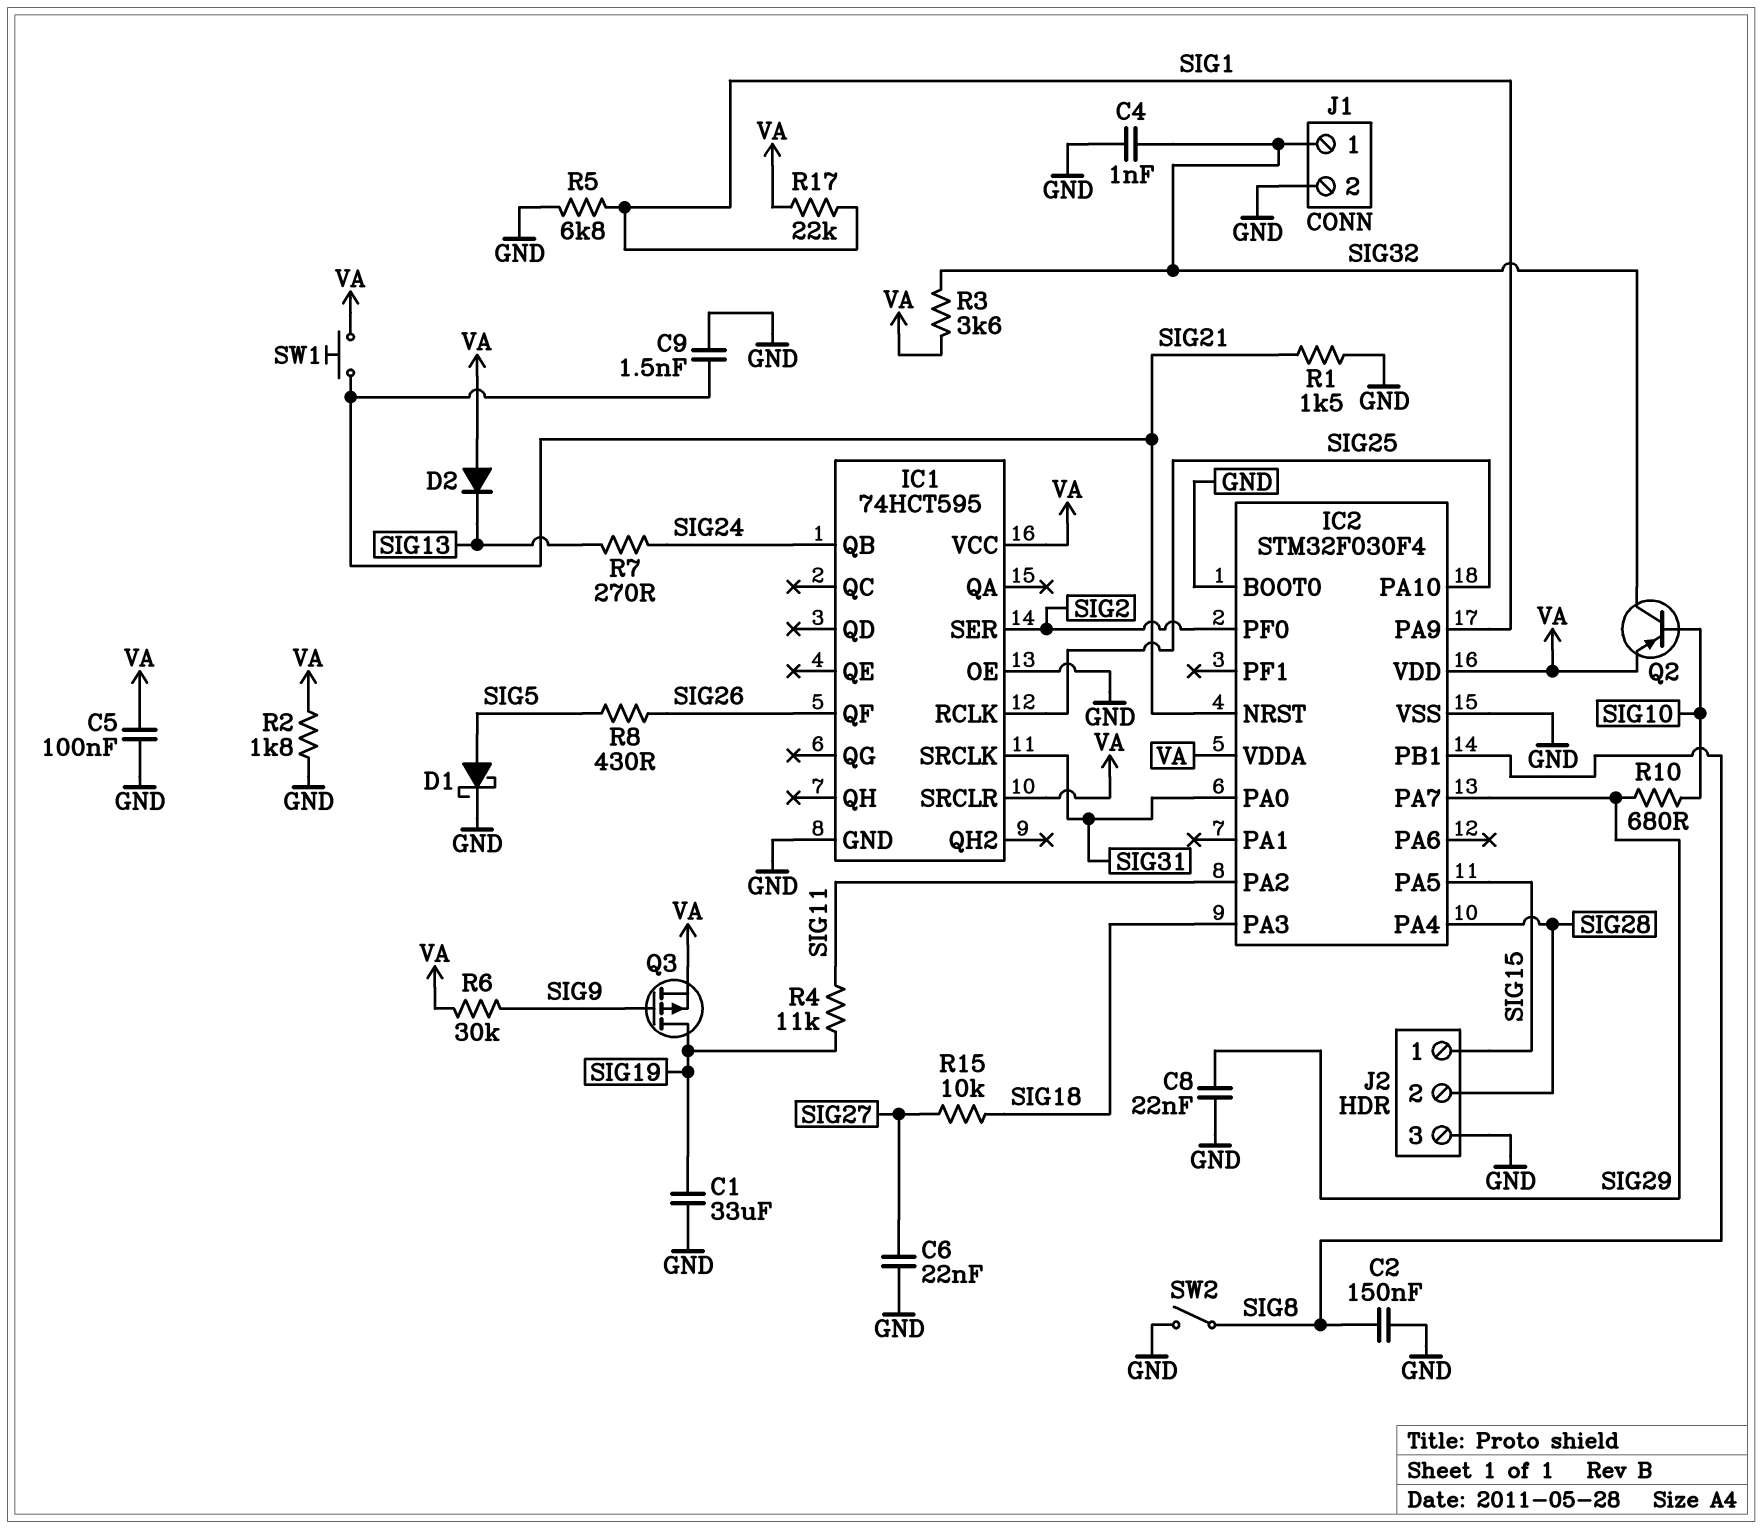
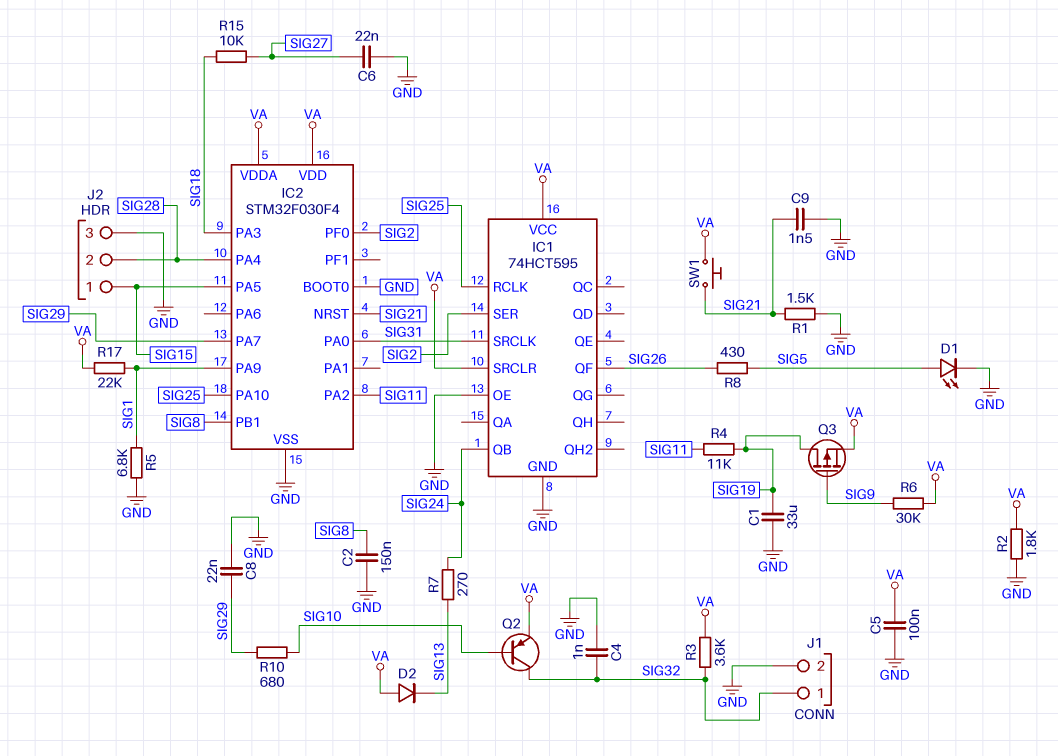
D1: schottky (A SIG5, K GND) -> LED (A SIG5, K GND)
SW2: switch (GND, SIG8) -> none

